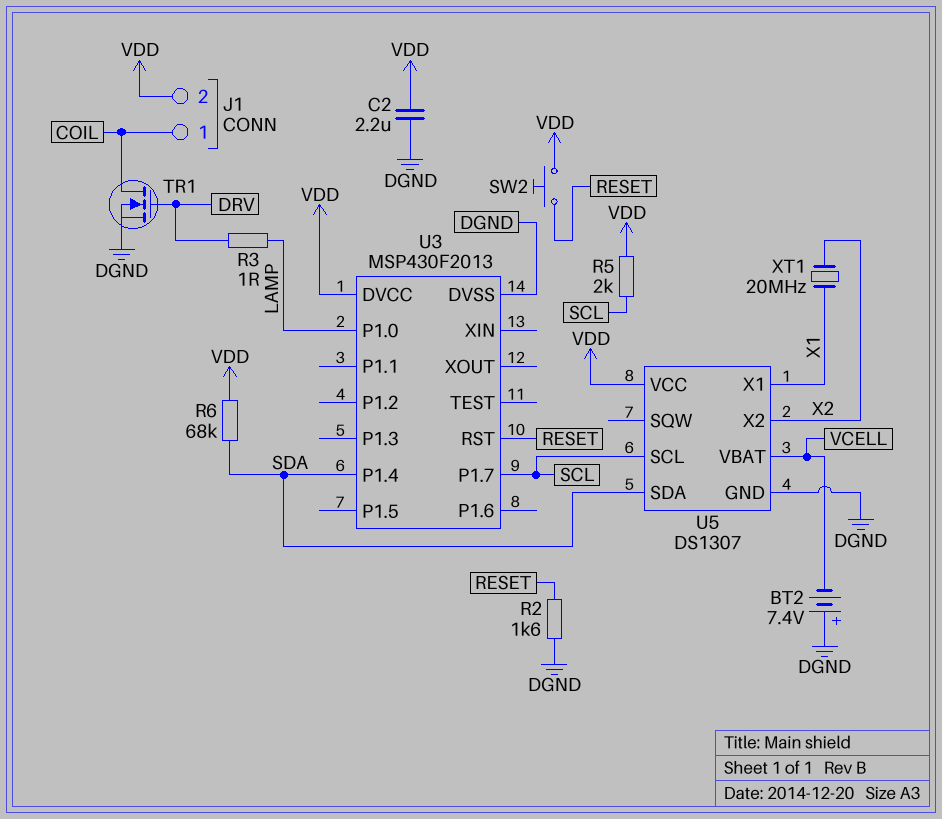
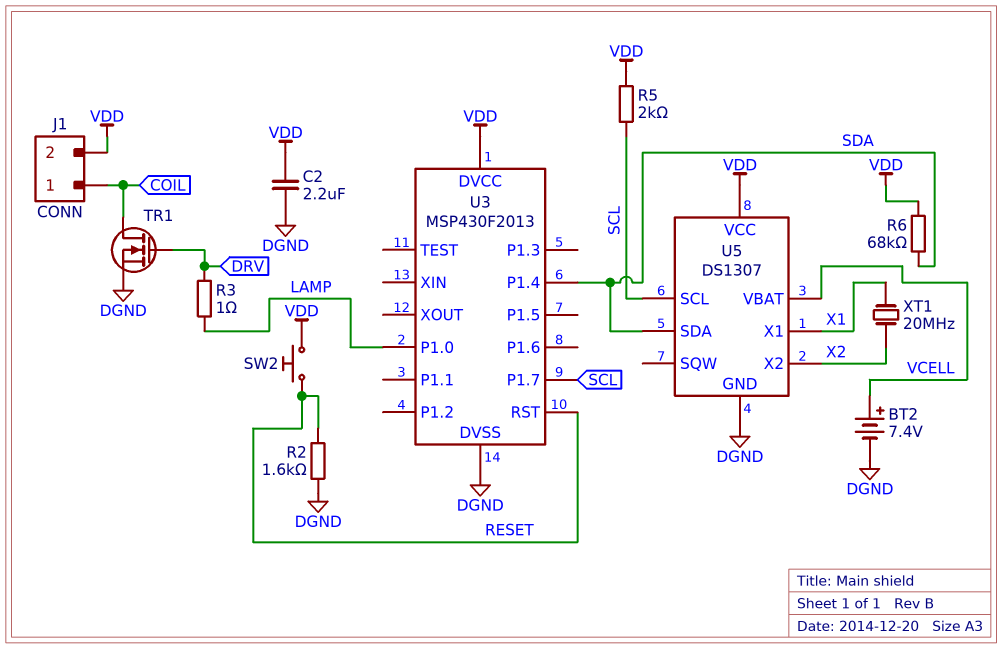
BT2: 7.4V (plus DGND, minus VCELL) -> 7.4V (plus VCELL, minus DGND)

